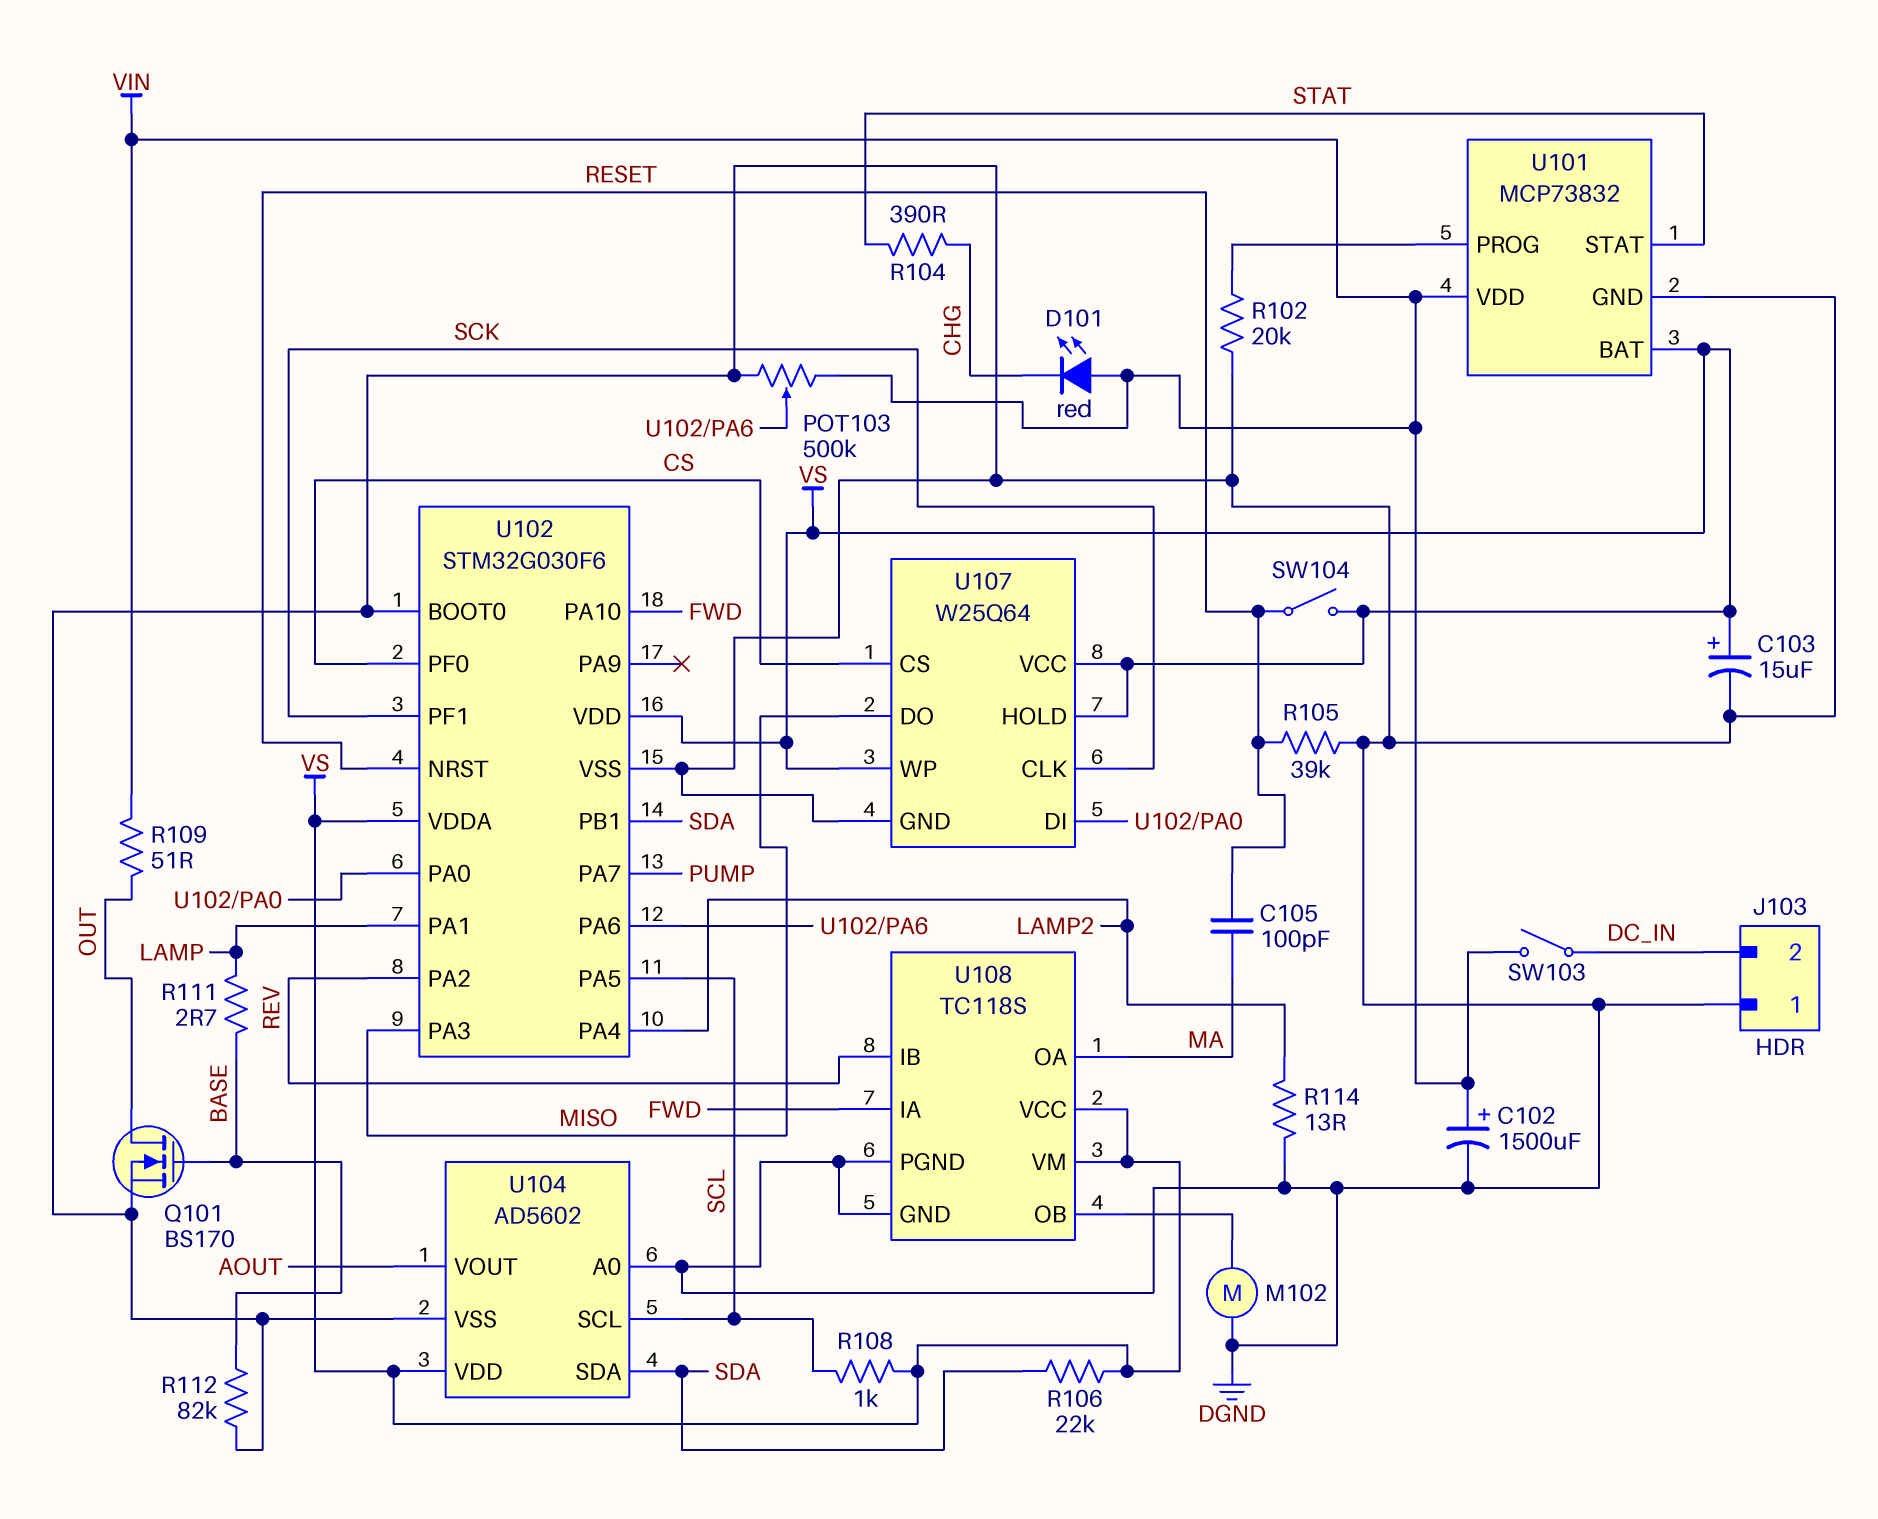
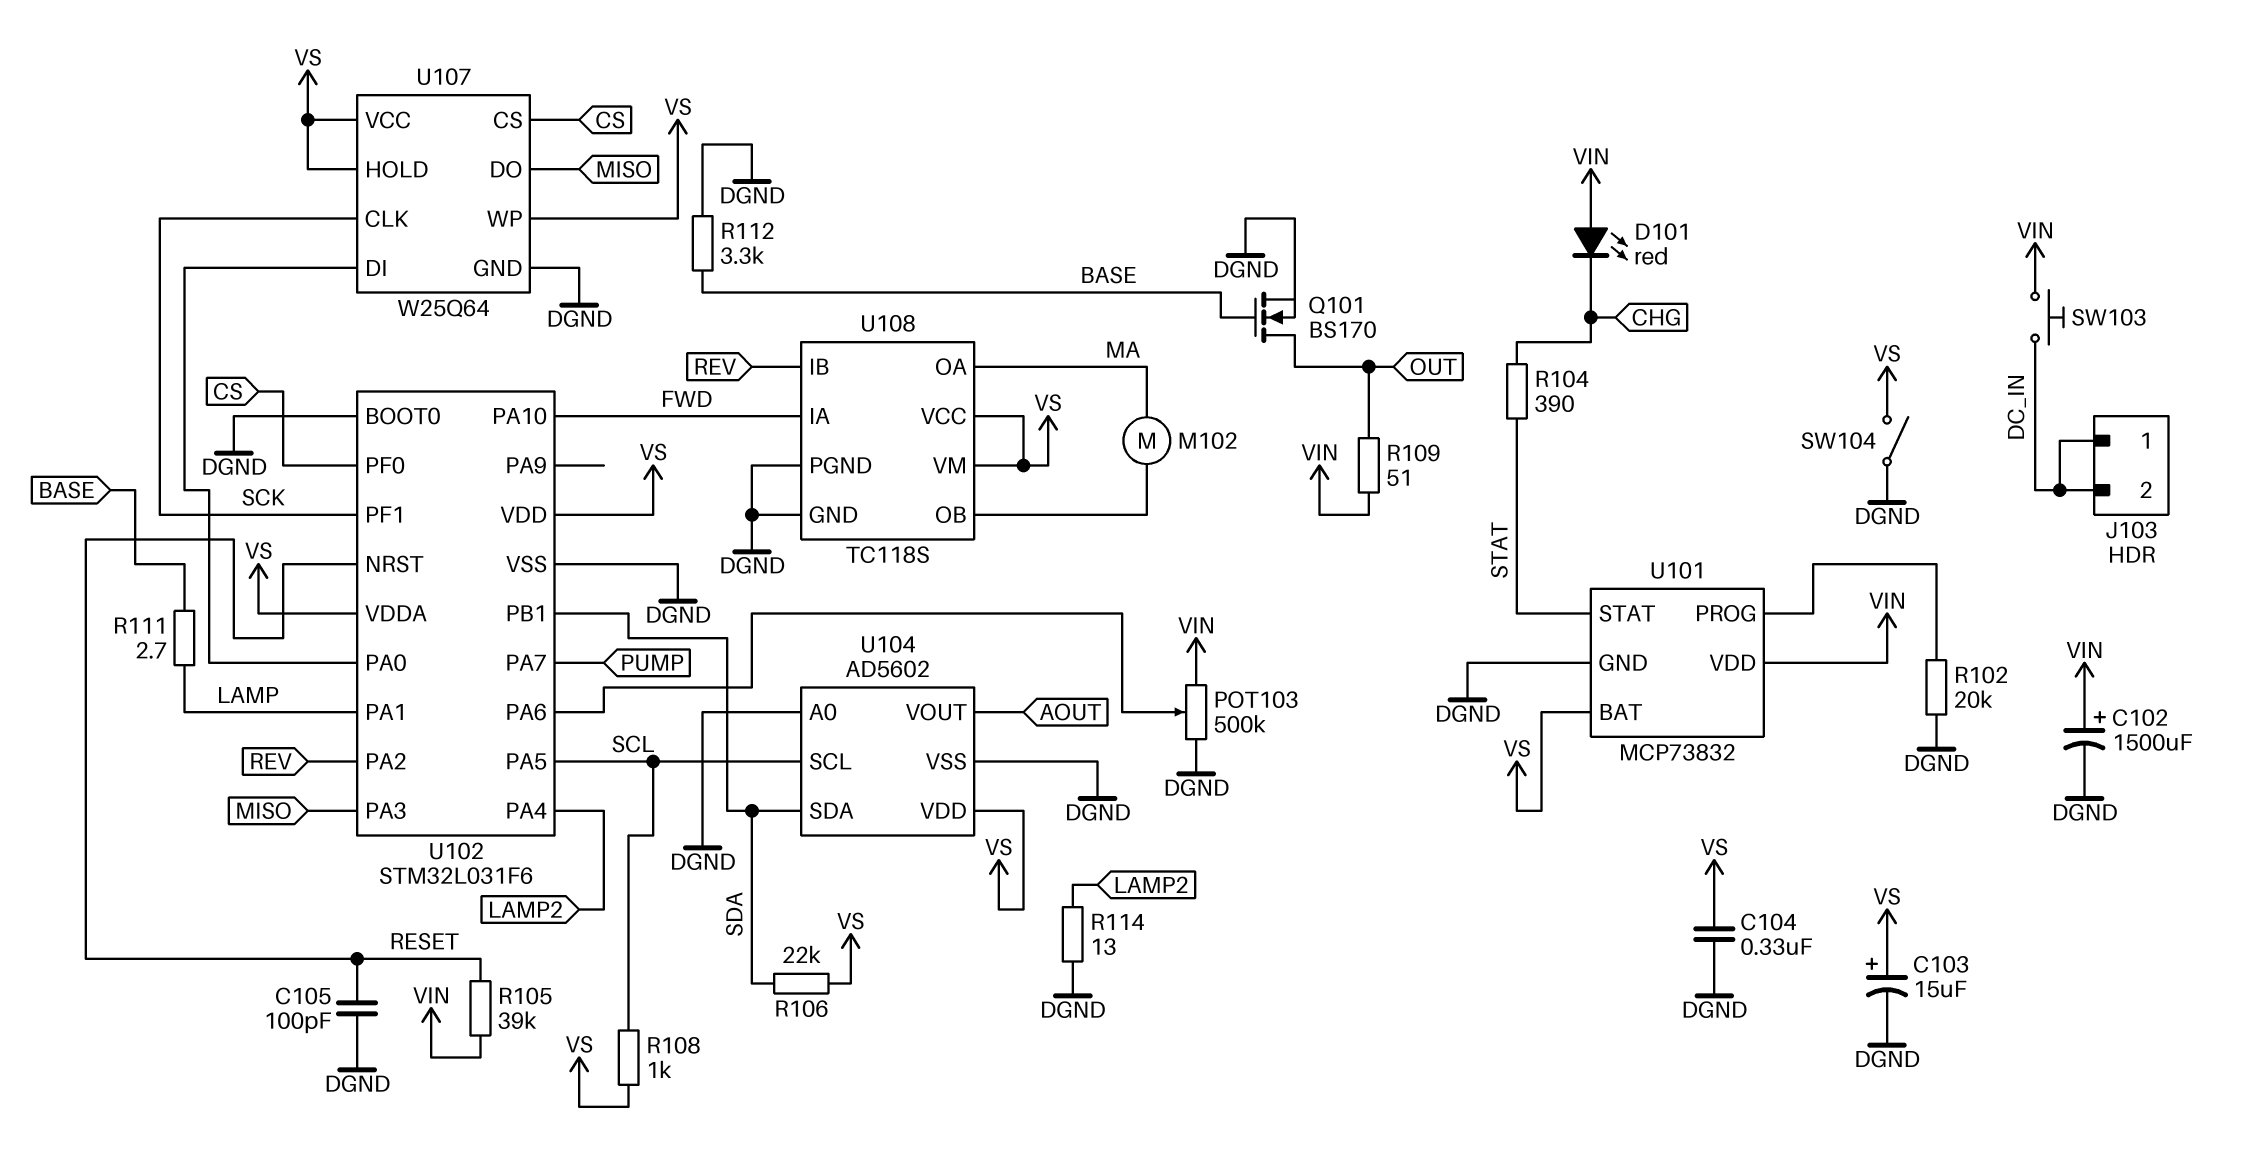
C104: none -> 330nF (DGND, VS)
C105: 100pF (MA, RESET) -> 100pF (DGND, RESET)
J103 pin 1: DGND -> DC_IN
M102: motor (DGND, U108/OB) -> motor (MA, U108/OB)
R105: 39k (DGND, RESET) -> 39k (RESET, VIN)
R112: 82k (BASE, DGND) -> 3.3k (BASE, DGND)
SW103: switch (DC_IN, VIN) -> button (DC_IN, VIN)
SW104: switch (RESET, VS) -> switch (DGND, VS)
U102: STM32G030F6 -> STM32L031F6

